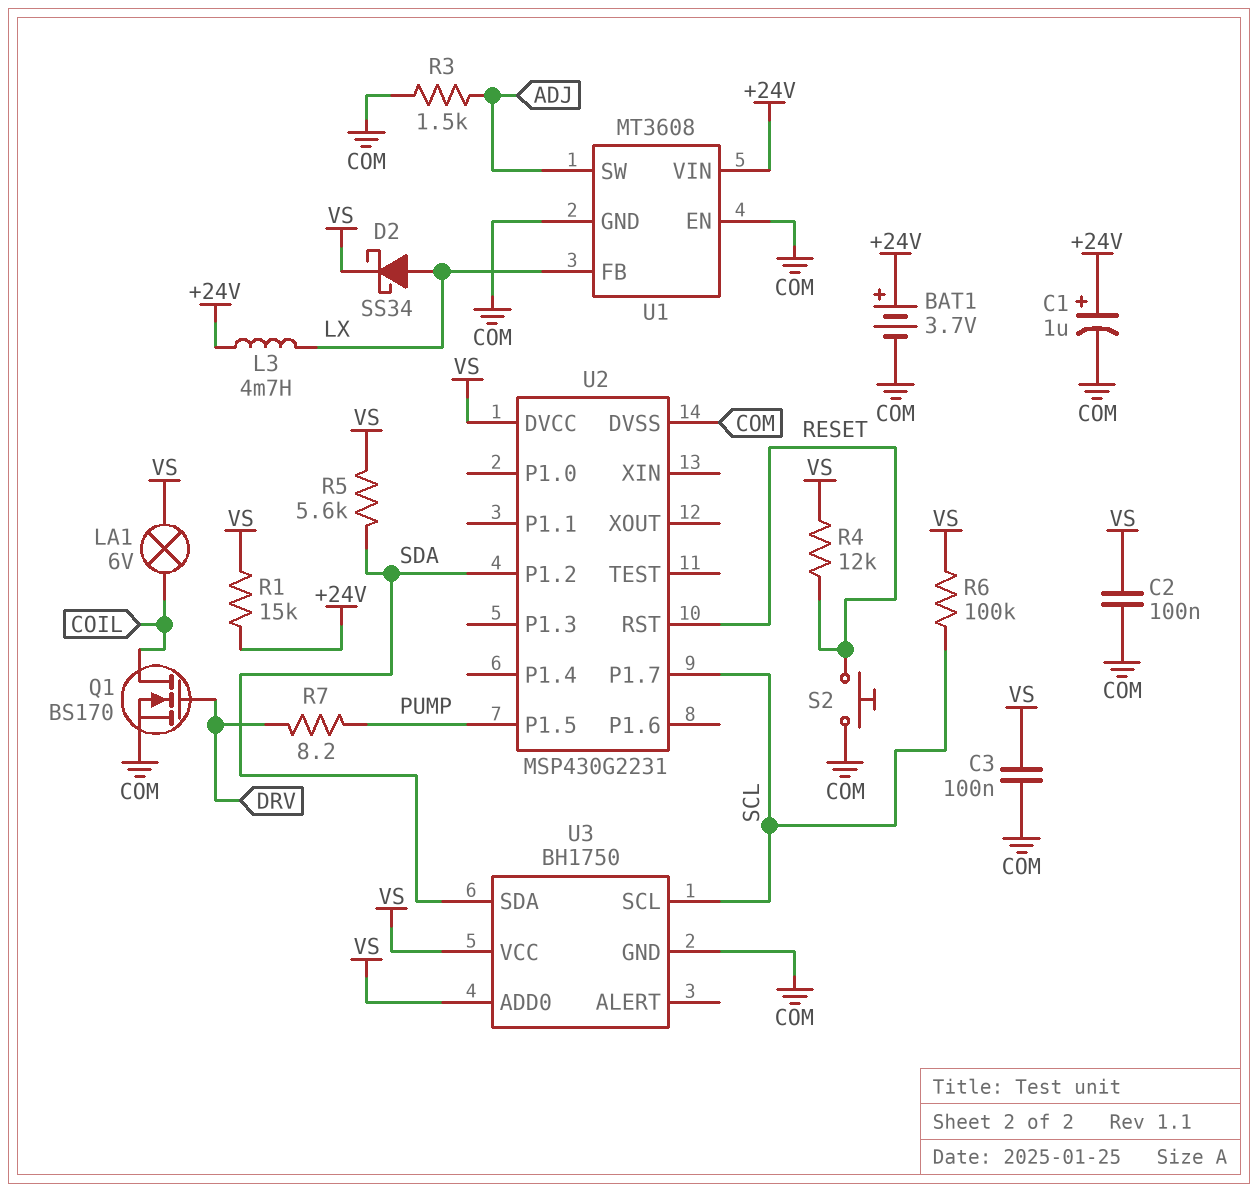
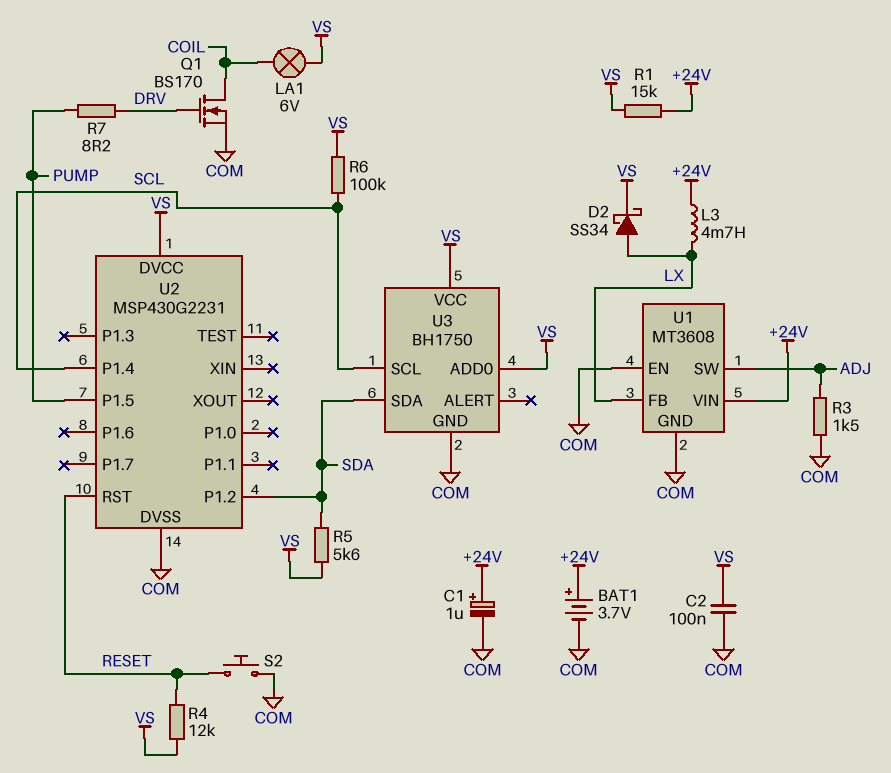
C3: 100nF (COM, VS) -> none
U2 pin P1.4: none -> SCL
U2 pin P1.7: SCL -> none

